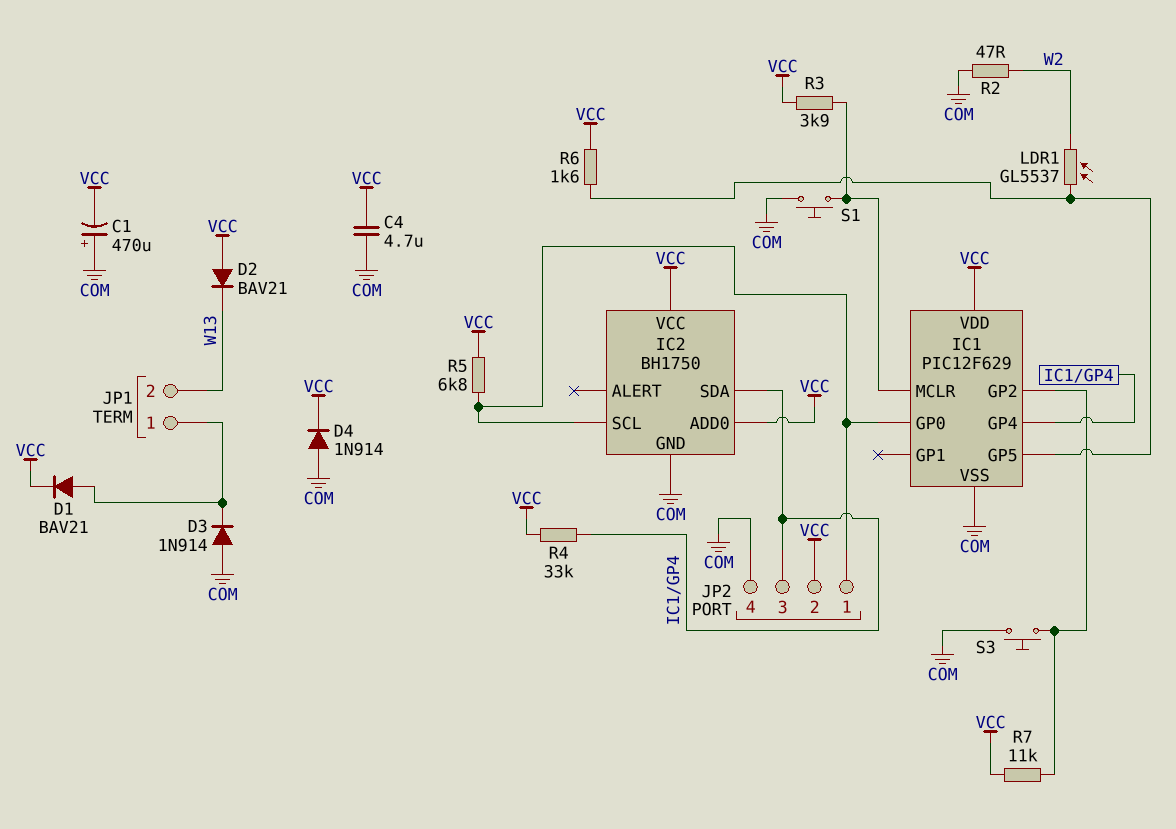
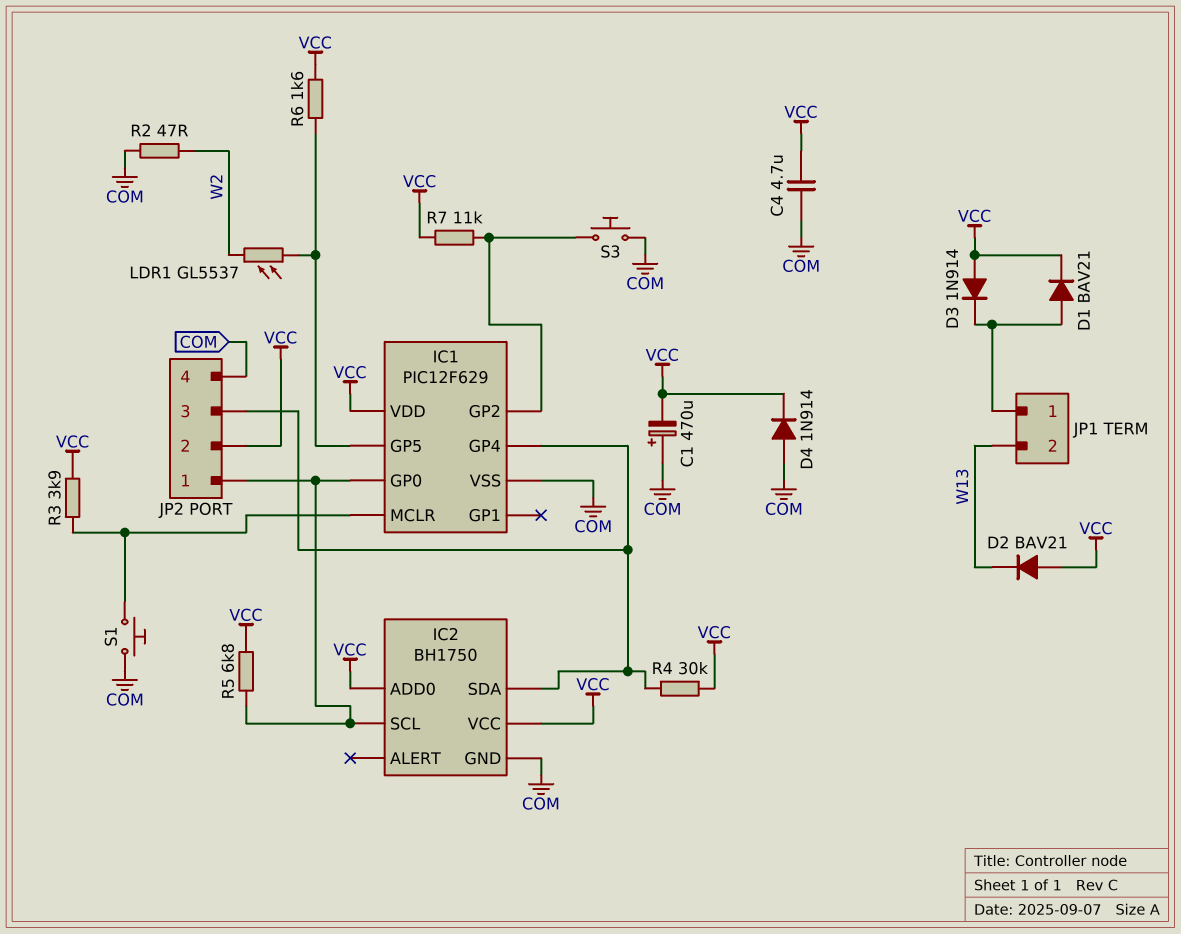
D3: diode 1N914 (A COM, K JP1/1) -> diode 1N914 (A VCC, K JP1/1)
R4: 33k (IC1/GP4, VCC) -> 30k (IC1/GP4, VCC)

